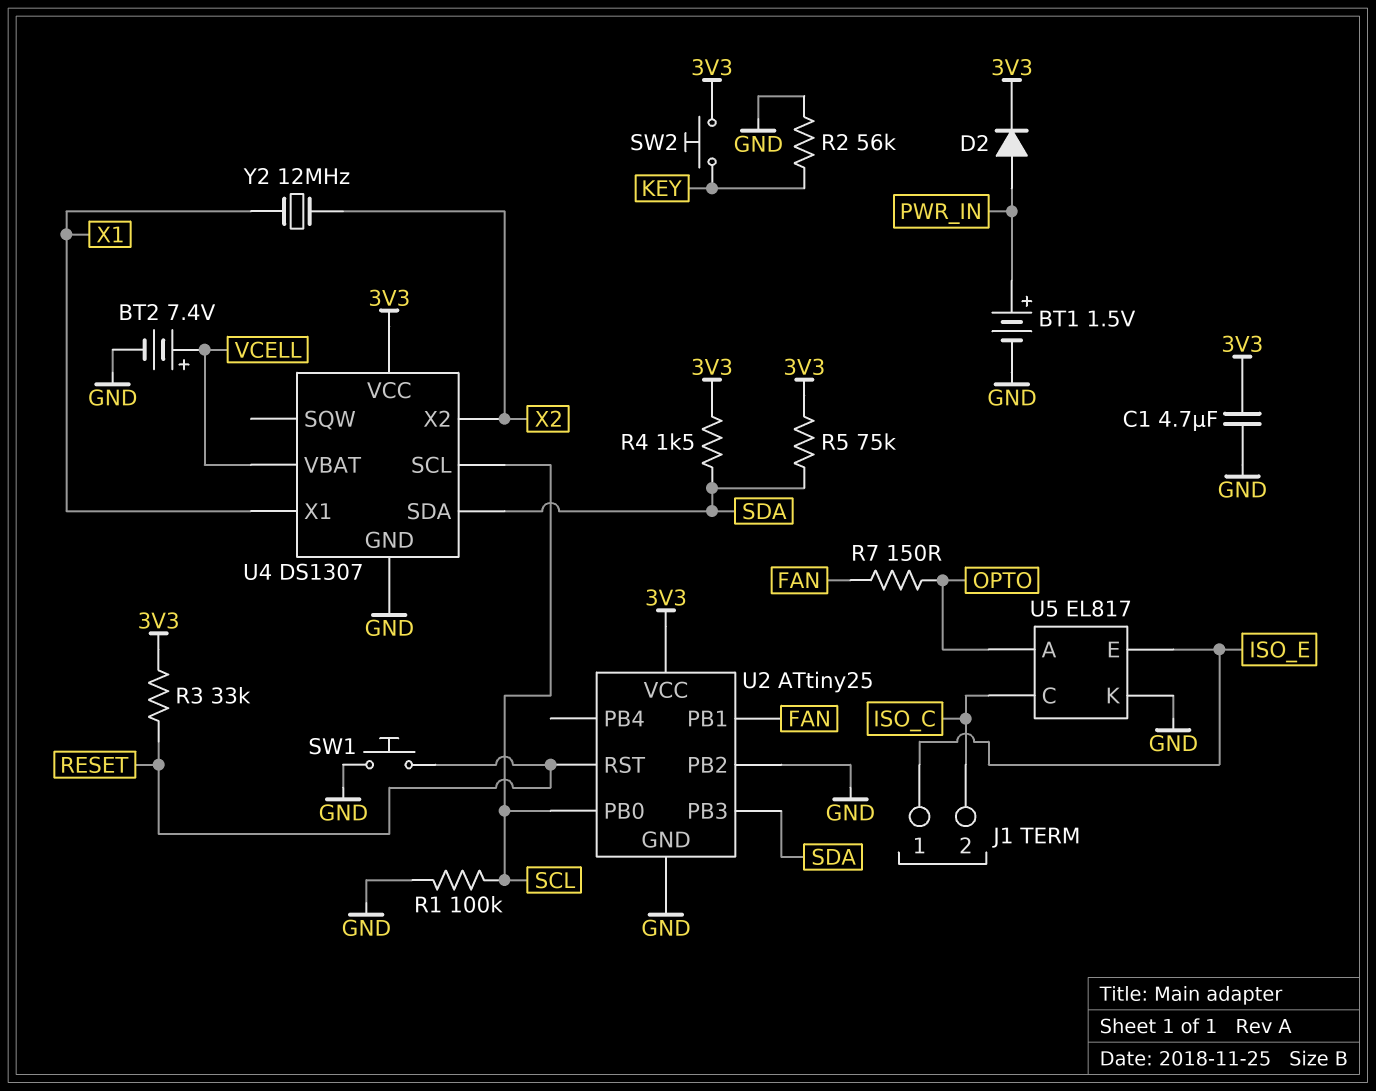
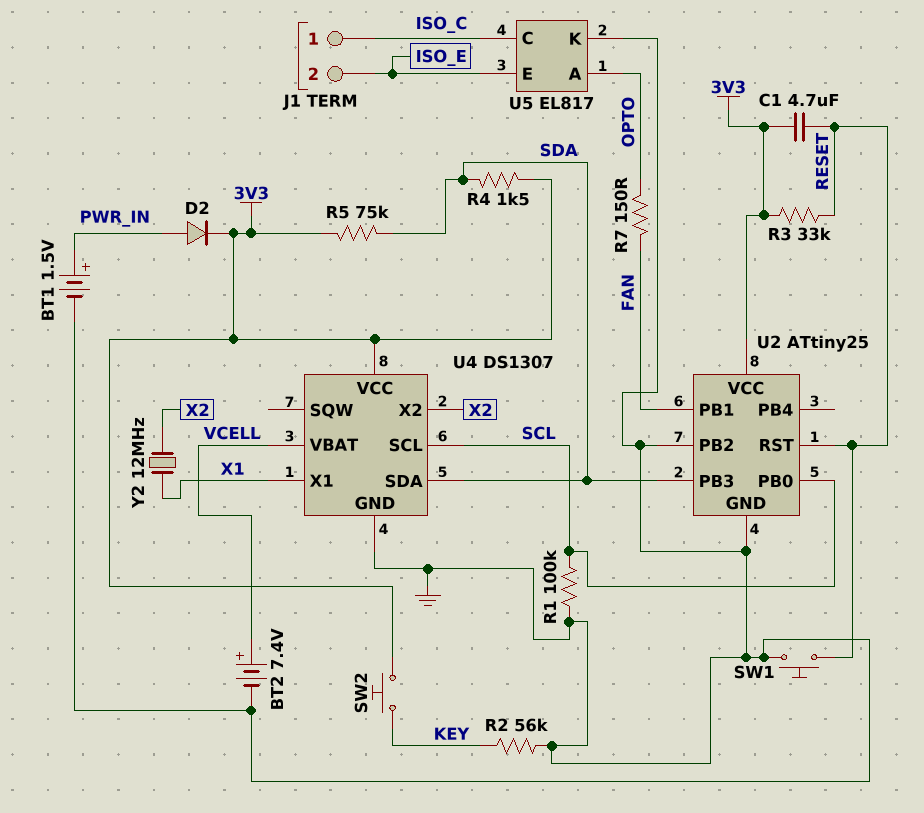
C1: 4.7uF (3V3, GND) -> 4.7uF (3V3, RESET)
J1 pin 1: ISO_E -> ISO_C
J1 pin 2: ISO_C -> ISO_E

